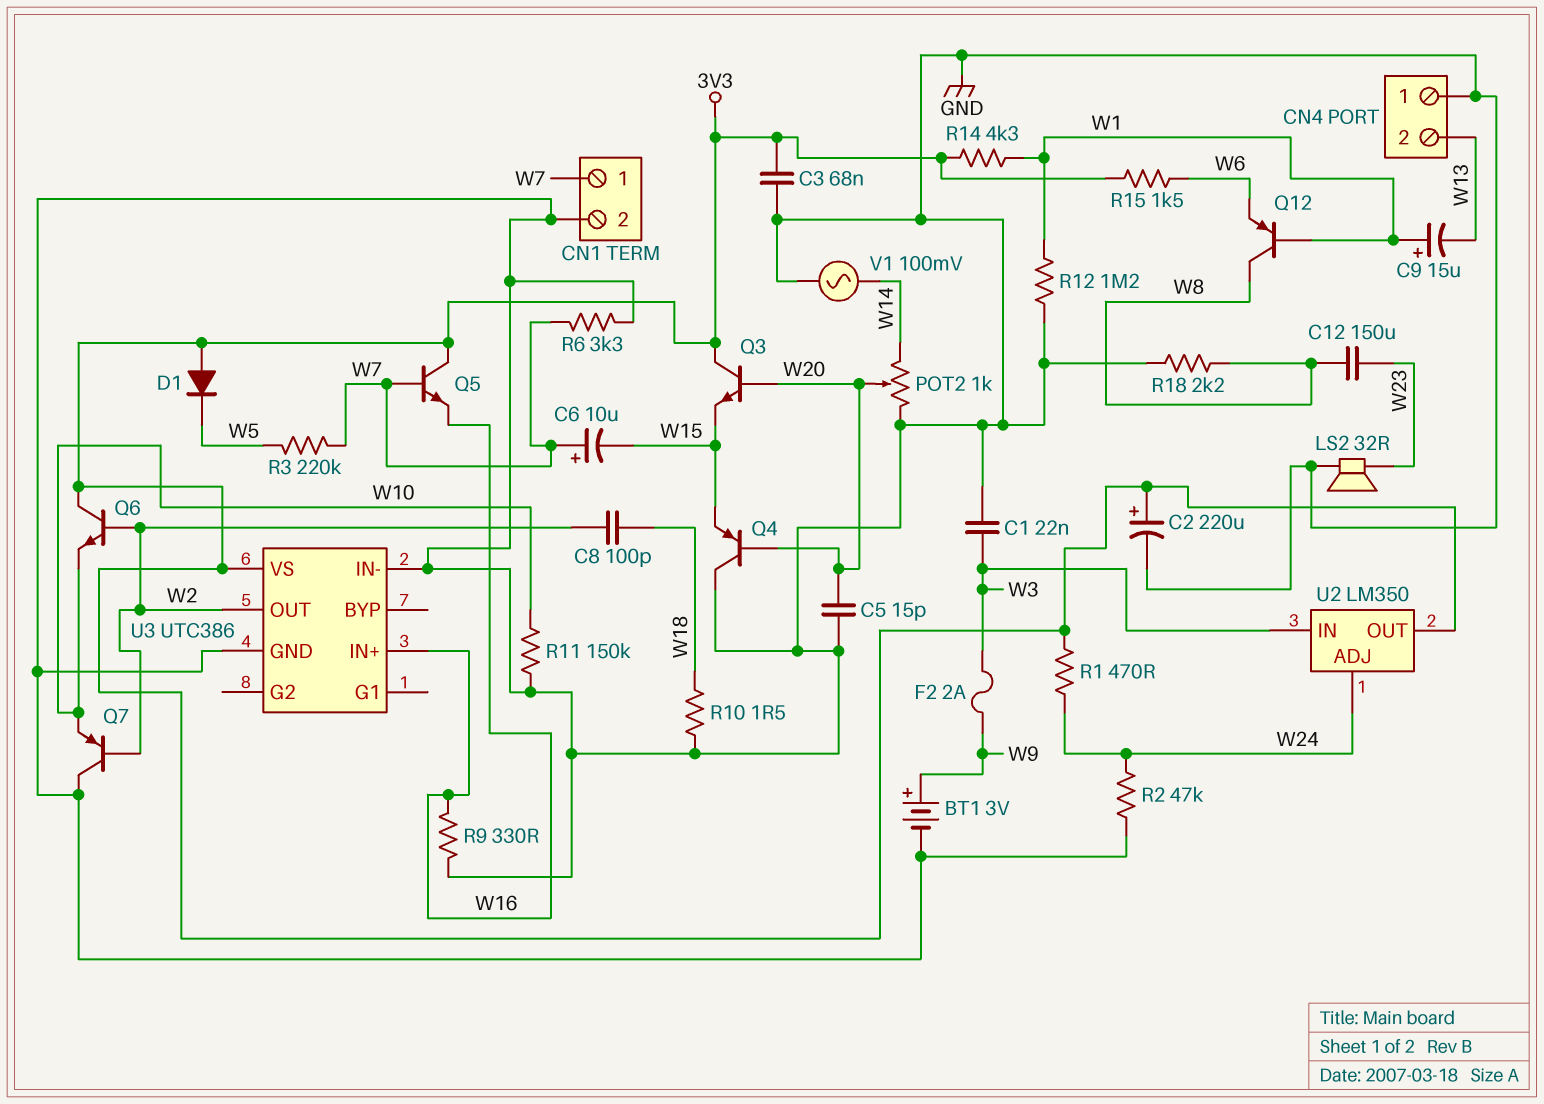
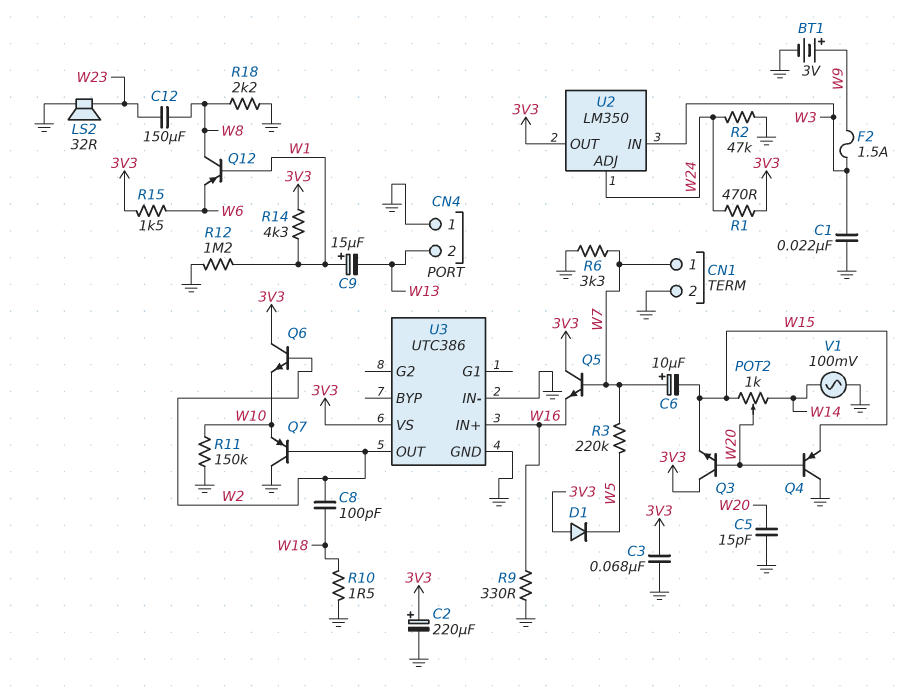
F2: 2A (W3, W9) -> 1.5A (W3, W9)
POT2: 1k (GND, W14, wiper W20) -> 1k (W14, W15, wiper W20)

